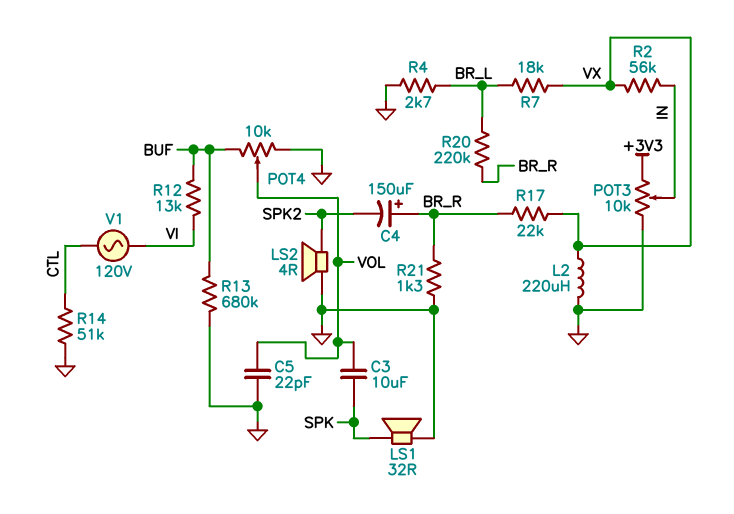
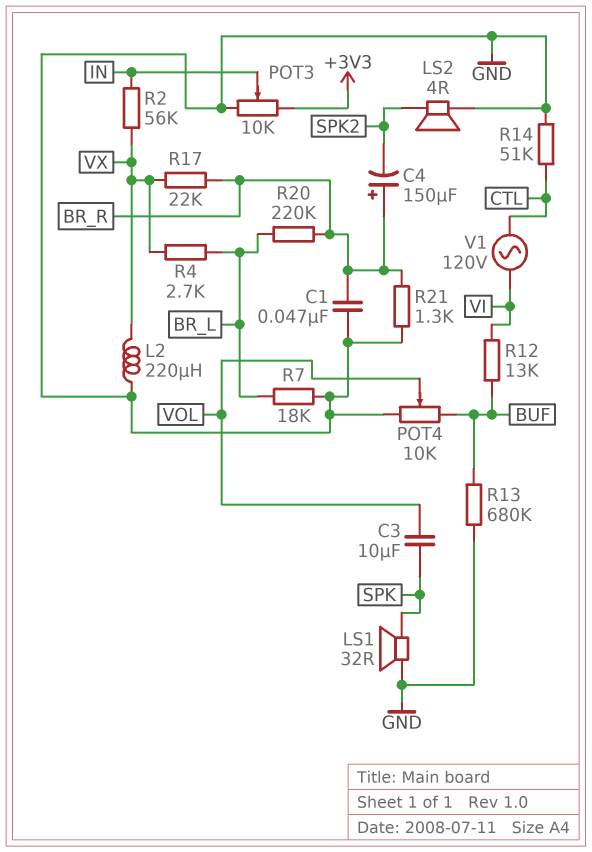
C1: none -> 47nF (BR_R, GND)
C5: 22pF (GND, VOL) -> none
R4: 2.7k (BR_L, GND) -> 2.7k (BR_L, VX)
R7: 18k (BR_L, VX) -> 18k (BR_L, GND)

